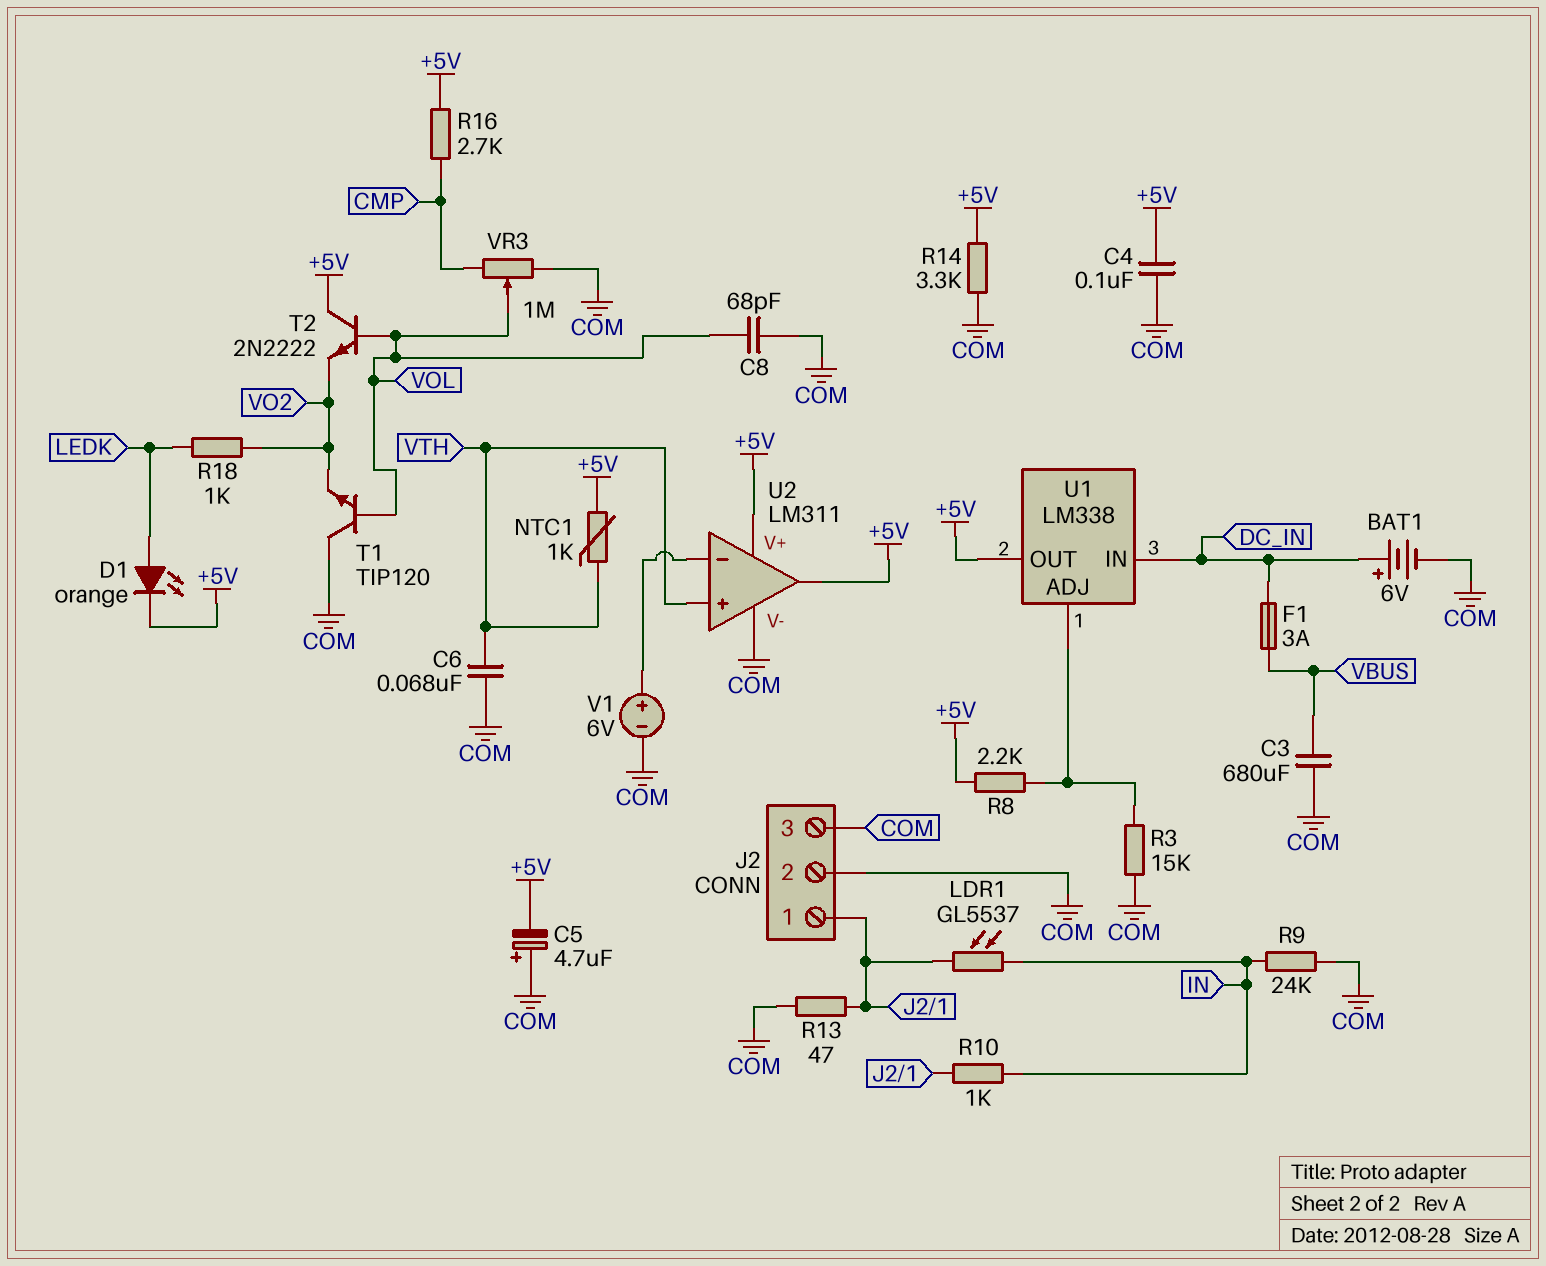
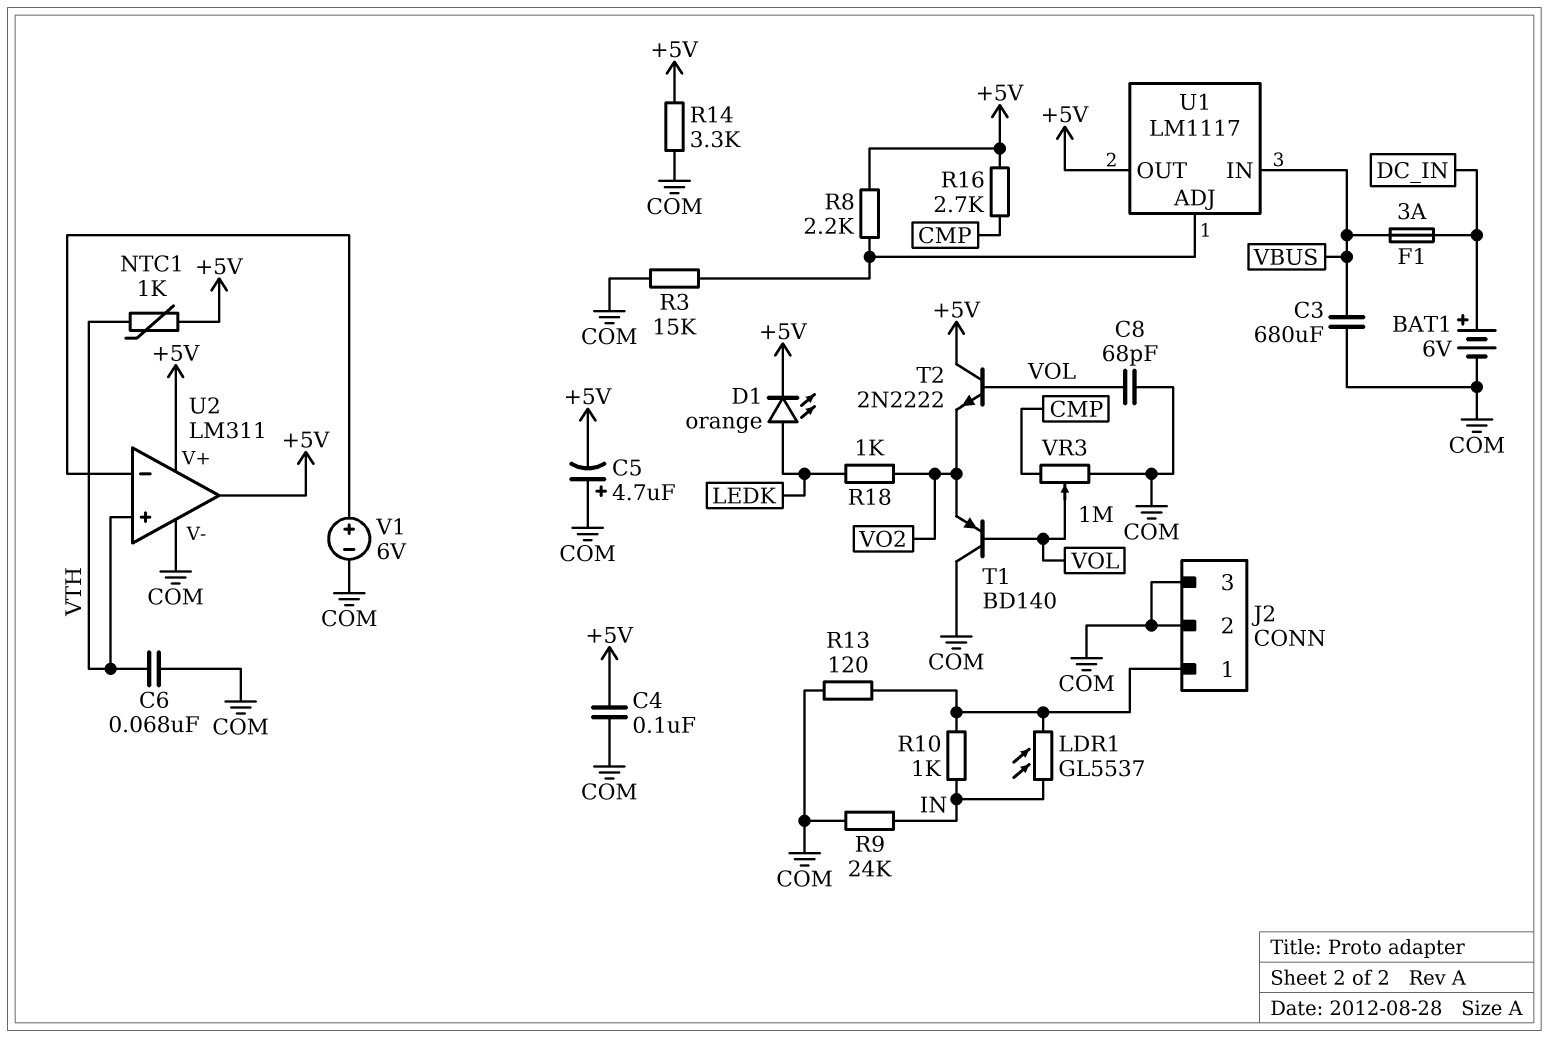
R13: 47 (COM, J2/1) -> 120 (COM, J2/1)
T1: NPN TIP120 (B VOL, C COM, E VO2) -> PNP BD140 (B VOL, C COM, E VO2)
U1: LM338 -> LM1117
U1 pin IN: DC_IN -> VBUS

